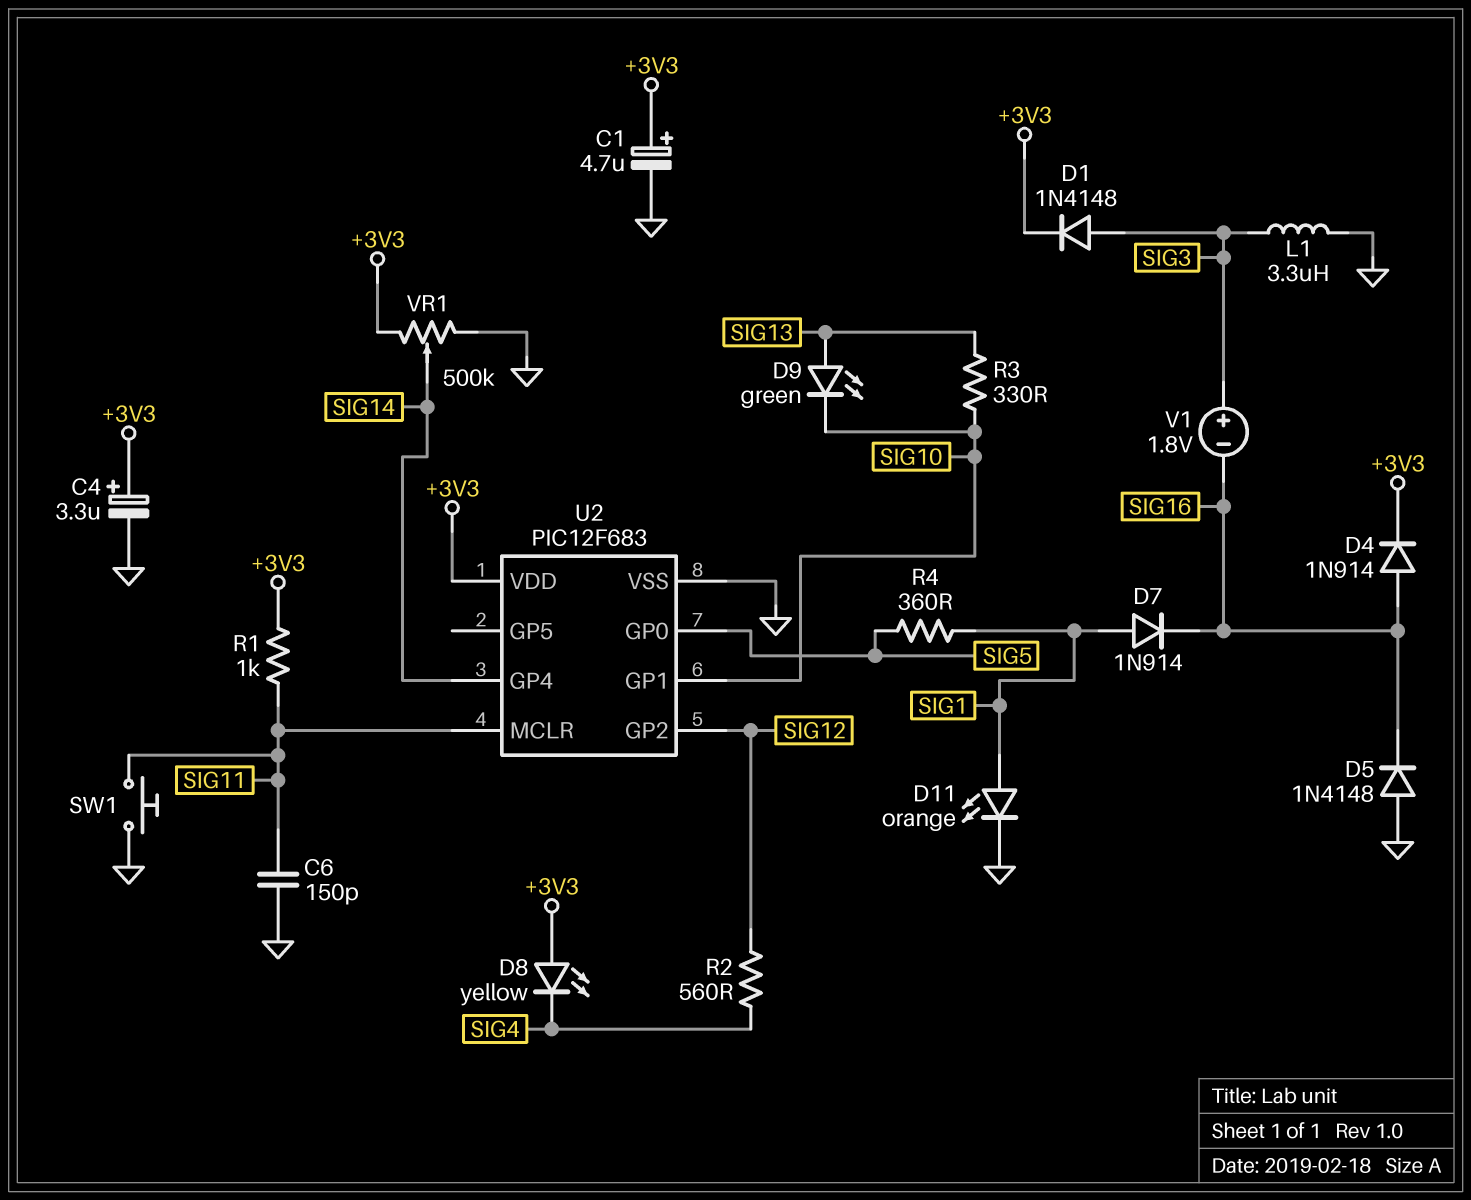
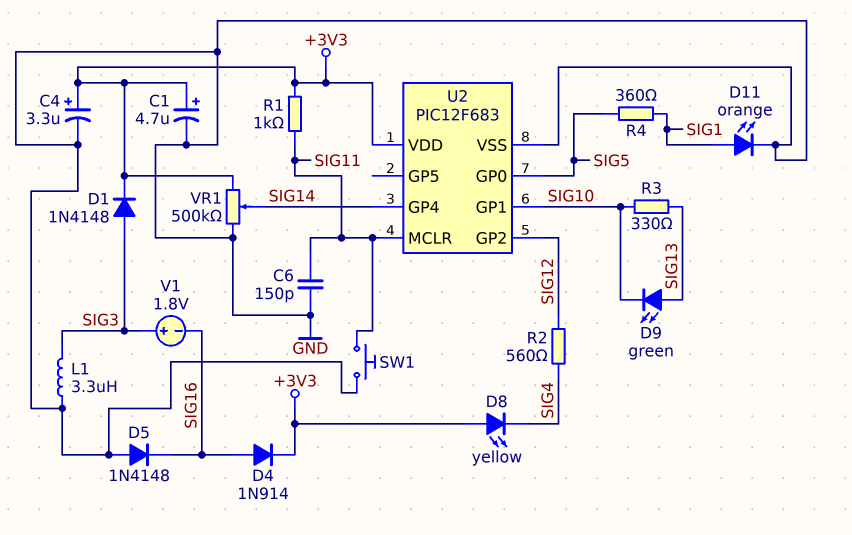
D7: diode 1N914 (A SIG1, K SIG16) -> none

